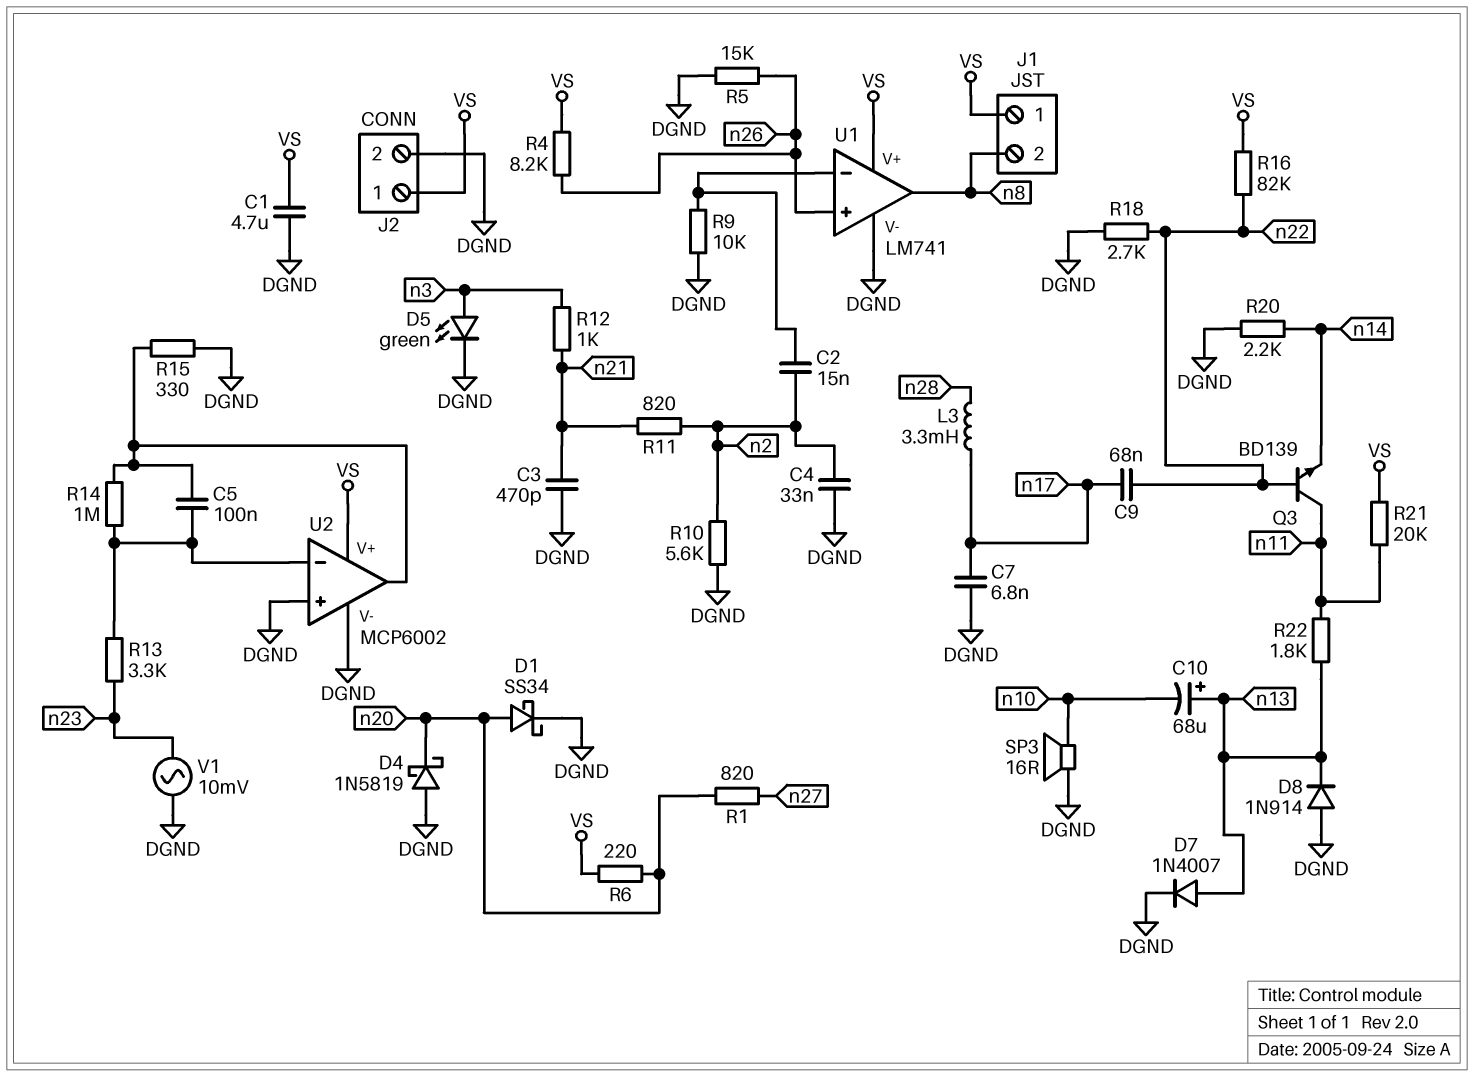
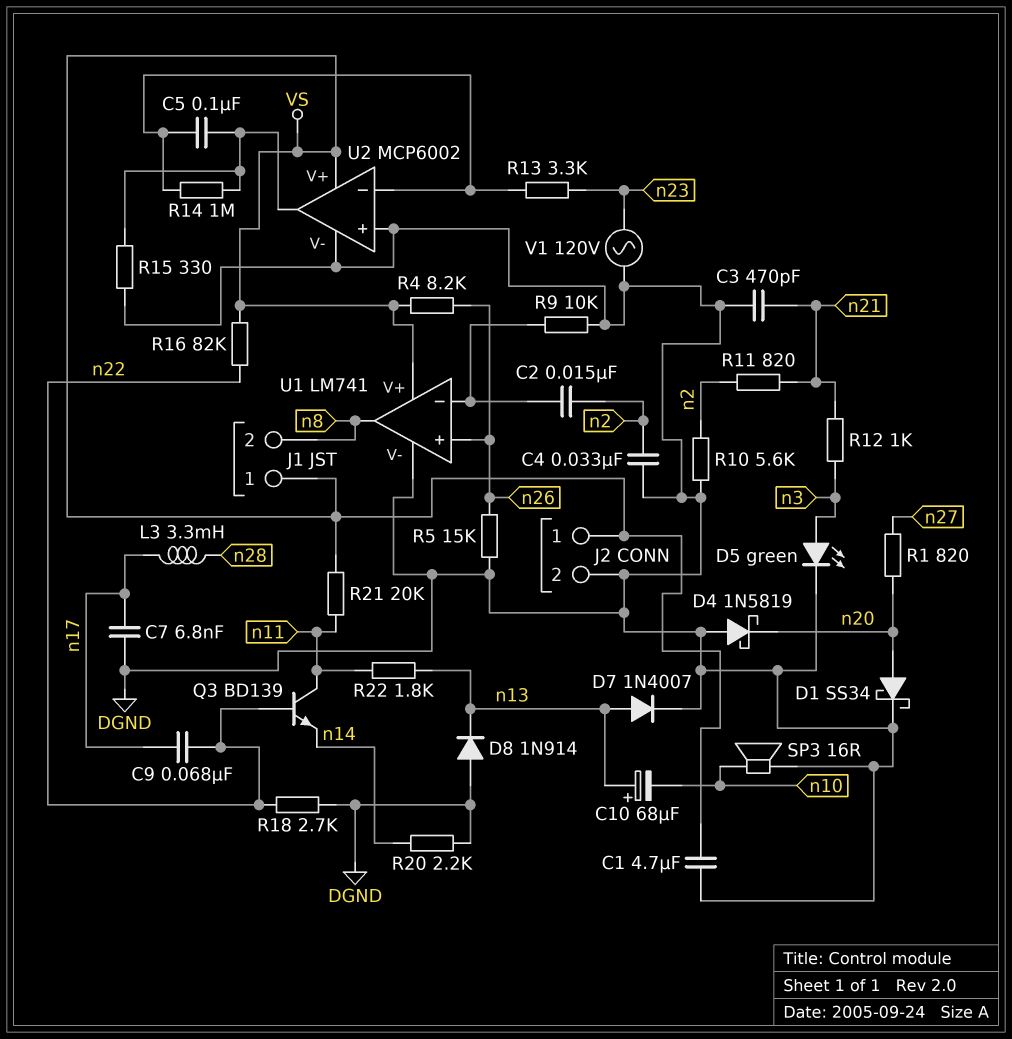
R6: 220 (VS, n20) -> none
V1: AC 10mV (DGND, n23) -> AC 120V (DGND, n23)

